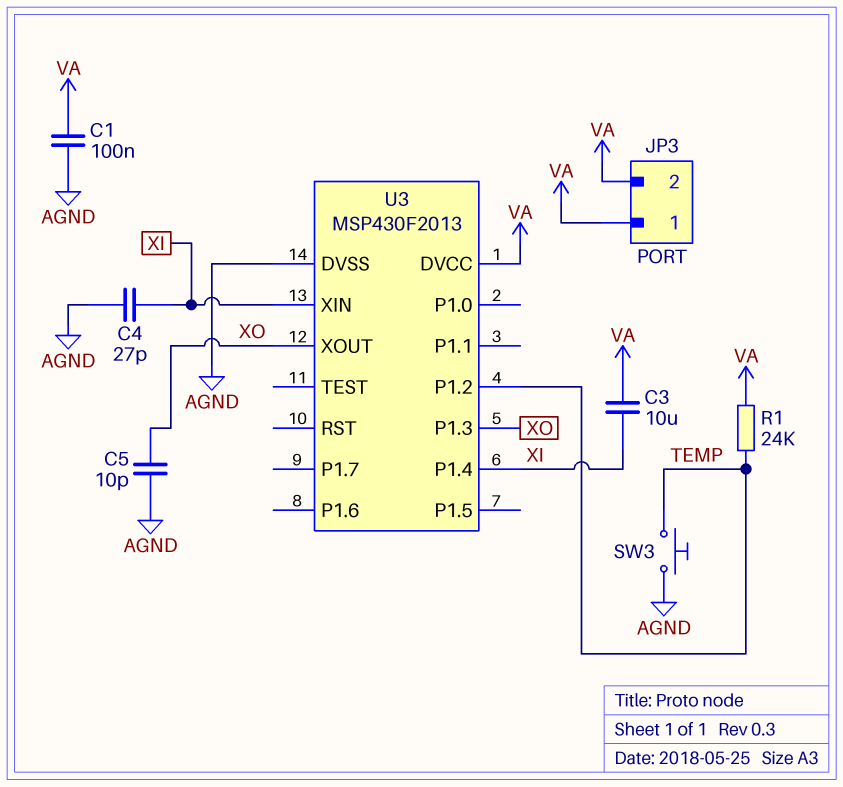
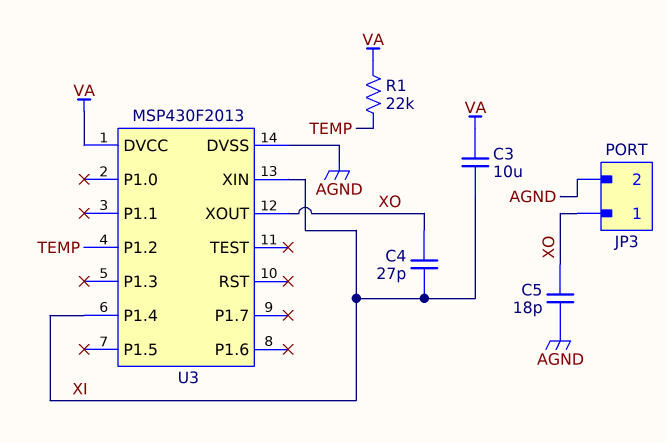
C1: 100nF (AGND, VA) -> none
C4: 27pF (AGND, XI) -> 27pF (XI, XO)
C5: 10pF (AGND, XO) -> 18pF (AGND, XO)
JP3 pin 1: VA -> XO
JP3 pin 2: VA -> AGND
R1: 24k (TEMP, VA) -> 22k (TEMP, VA)
SW3: button (AGND, TEMP) -> none
U3 pin P1.3: XO -> none

